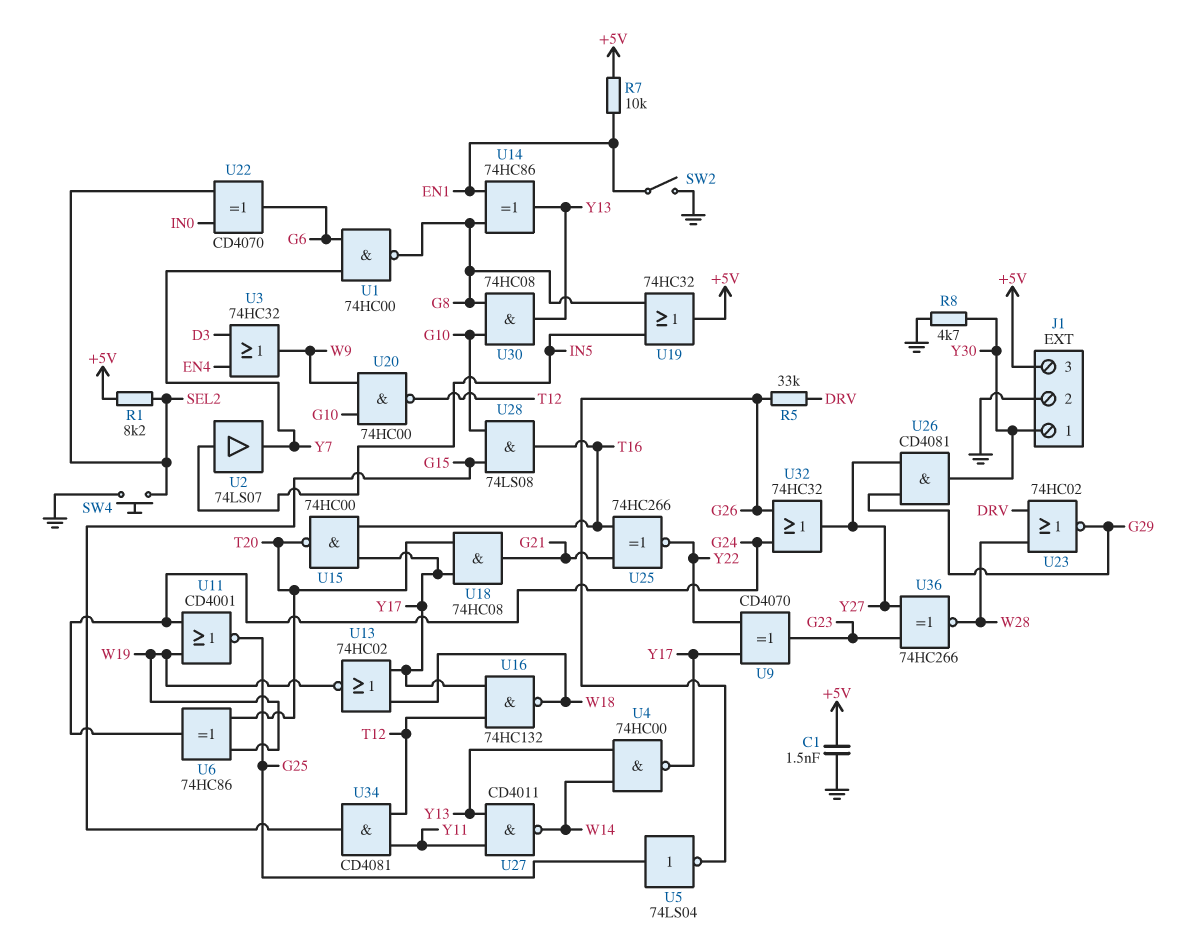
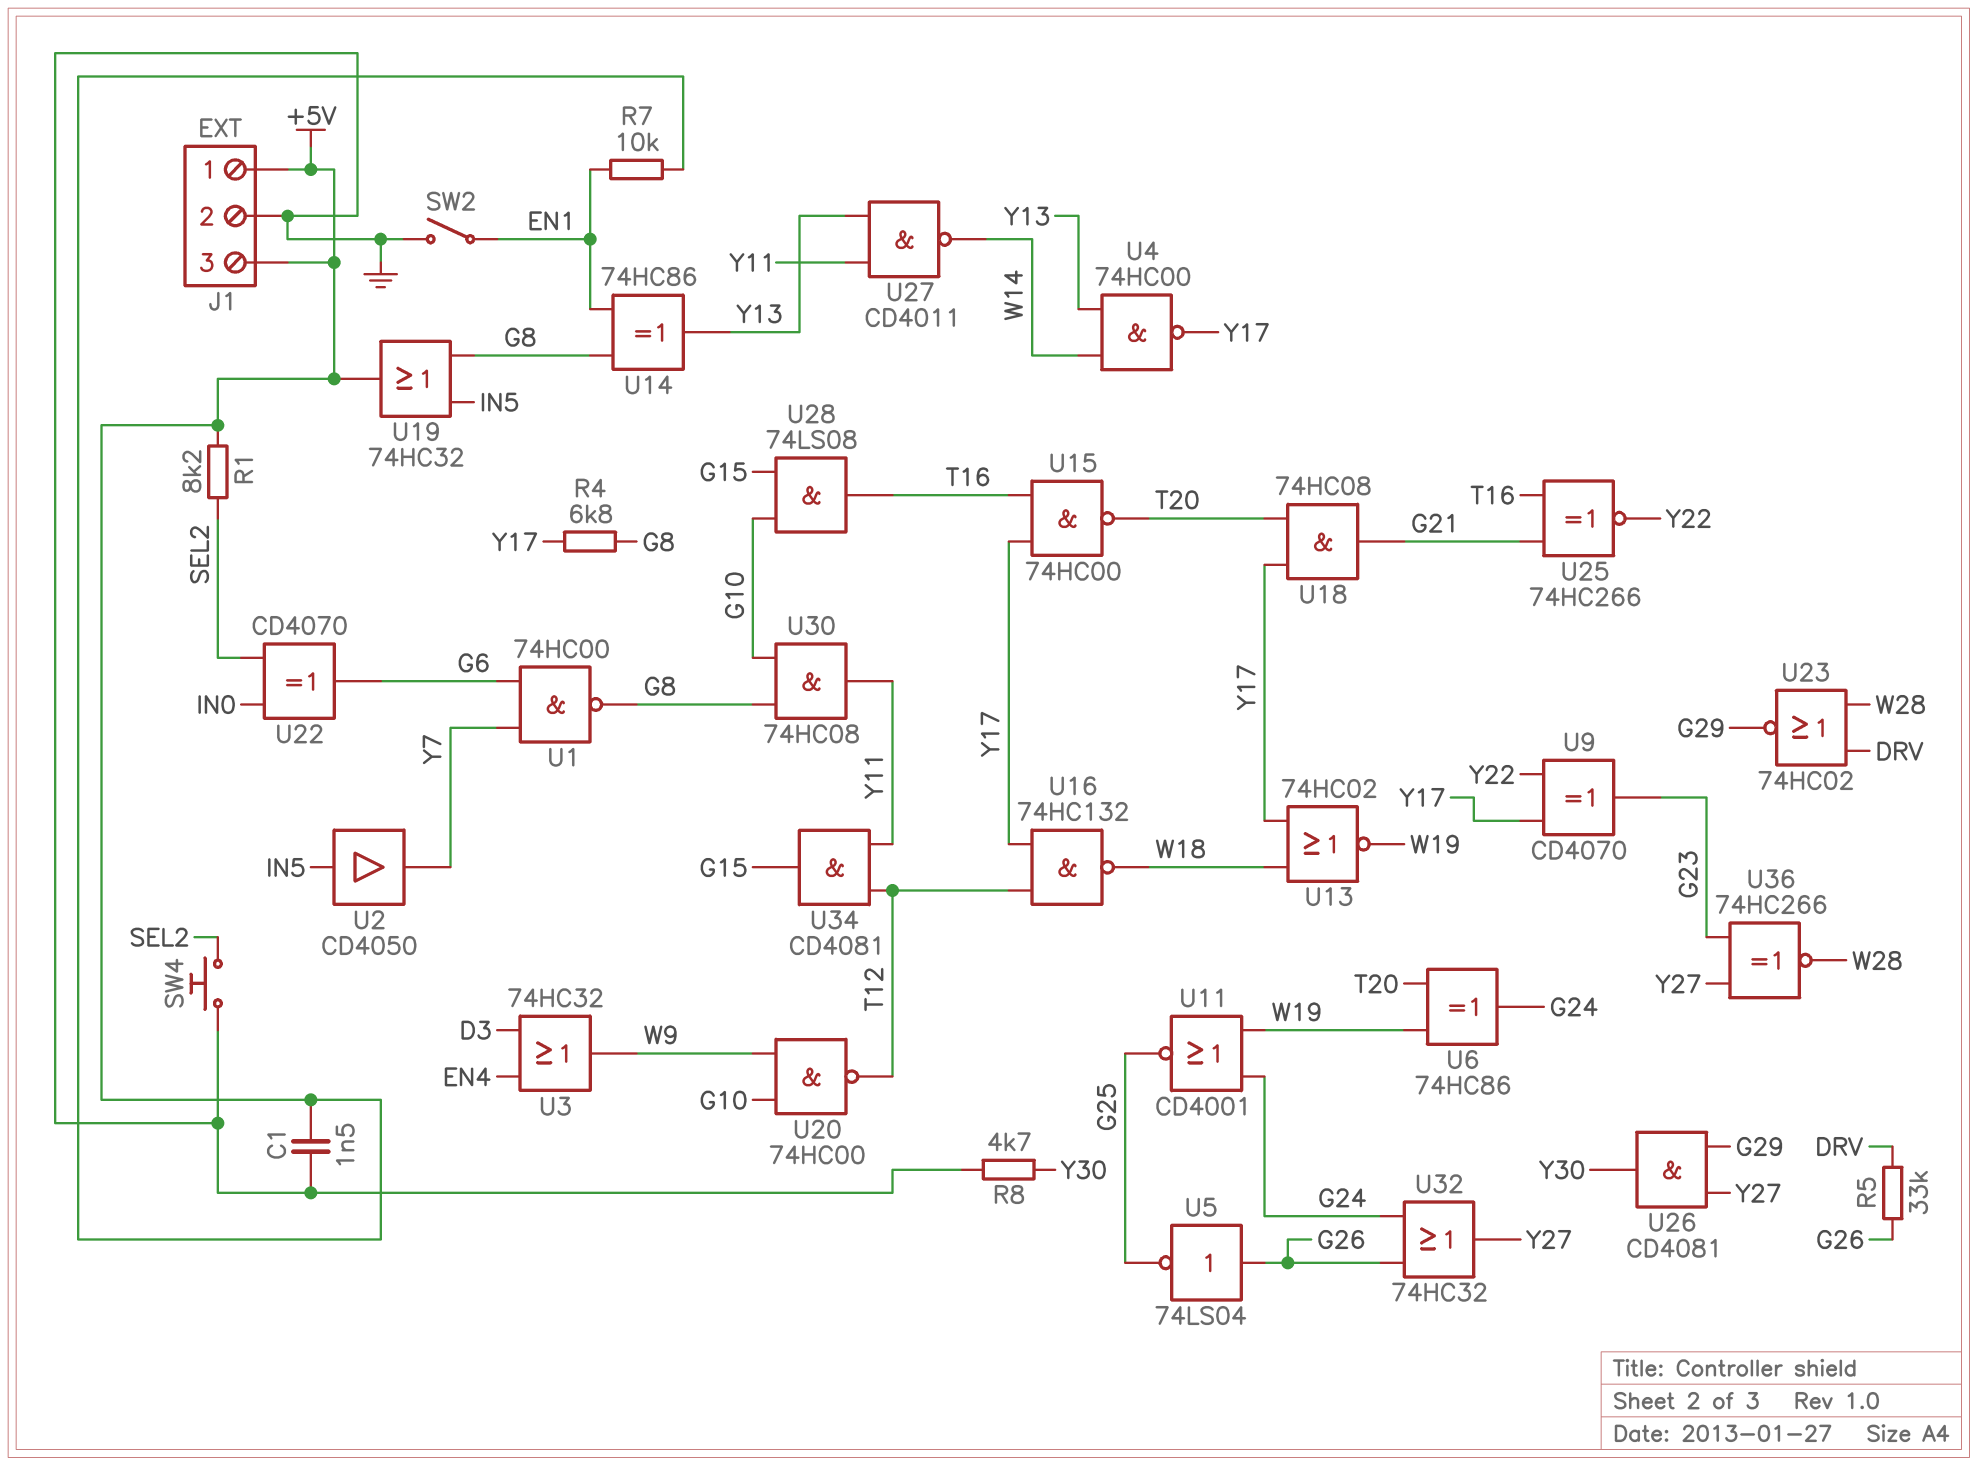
J1 pin 1: Y30 -> +5V
R4: none -> 6.8k (G8, Y17)
U2: buffer 74LS07 (in IN5, out Y7) -> buffer CD4050 (in IN5, out Y7)
U5: NOT 74LS04 (in G25, out G26) -> NOT 74LS04 (in G26, out G25)
U30: AND 74HC08 (in G8, in G10, out Y13) -> AND 74HC08 (in G8, in G10, out Y11)

